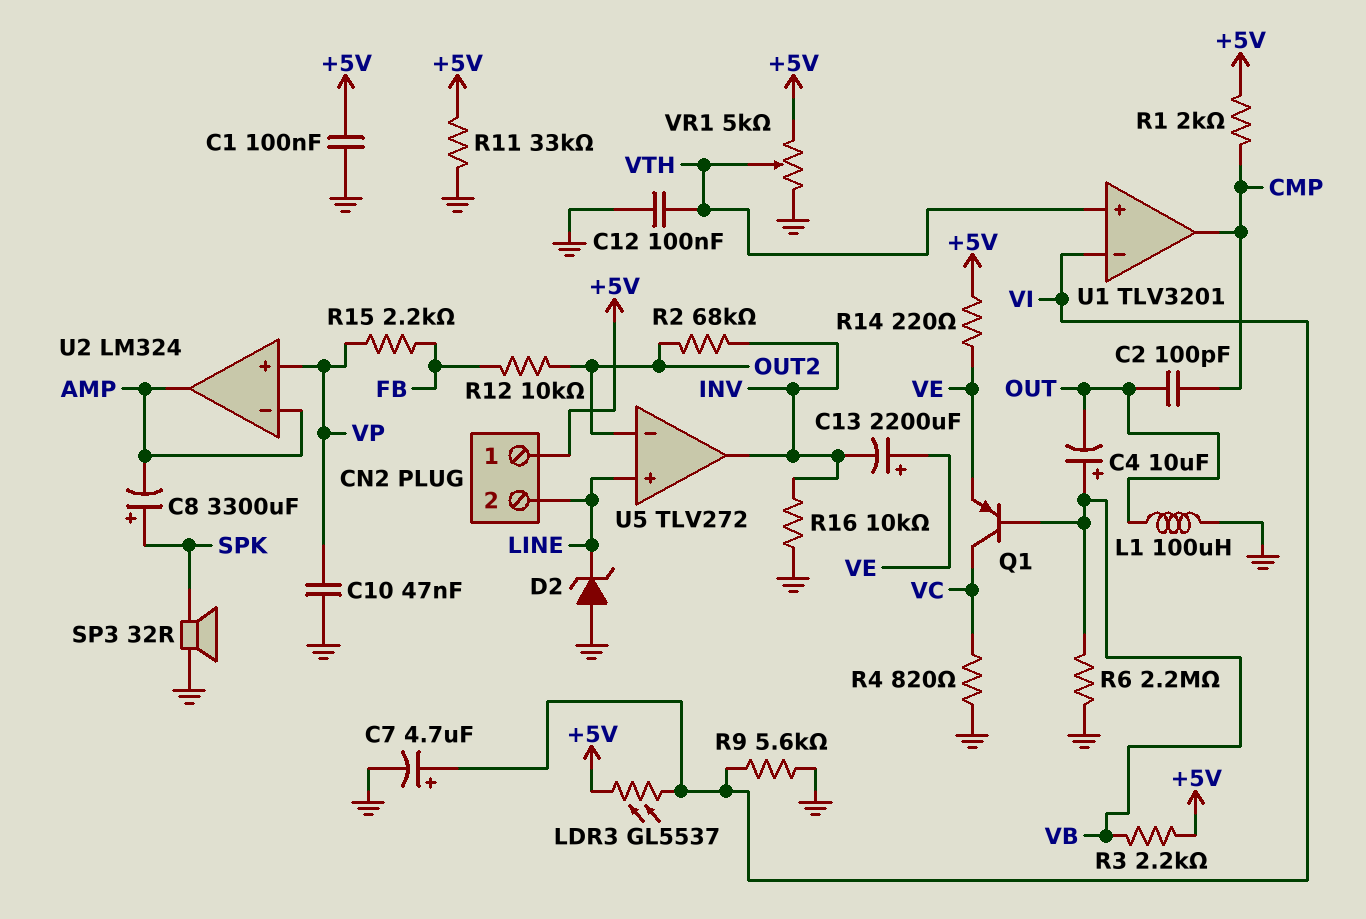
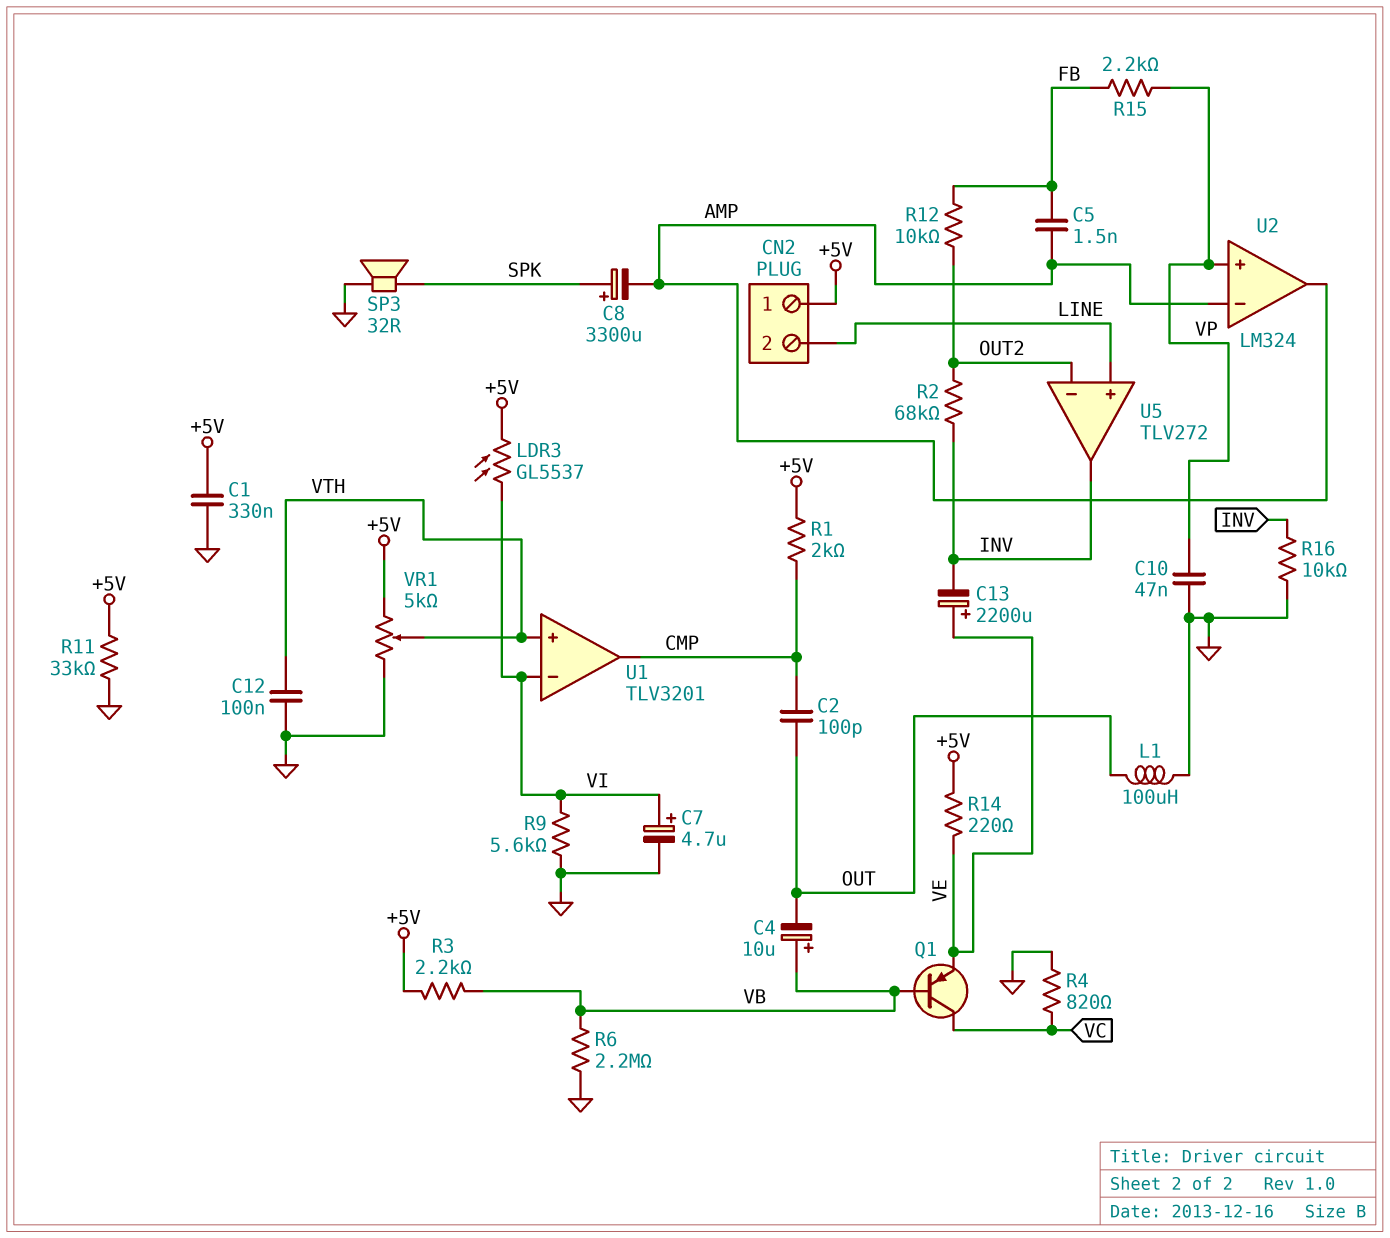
C1: 100nF (+5V, GND) -> 330nF (+5V, GND)
C5: none -> 1.5nF (AMP, FB)
D2: zener (A GND, K LINE) -> none

